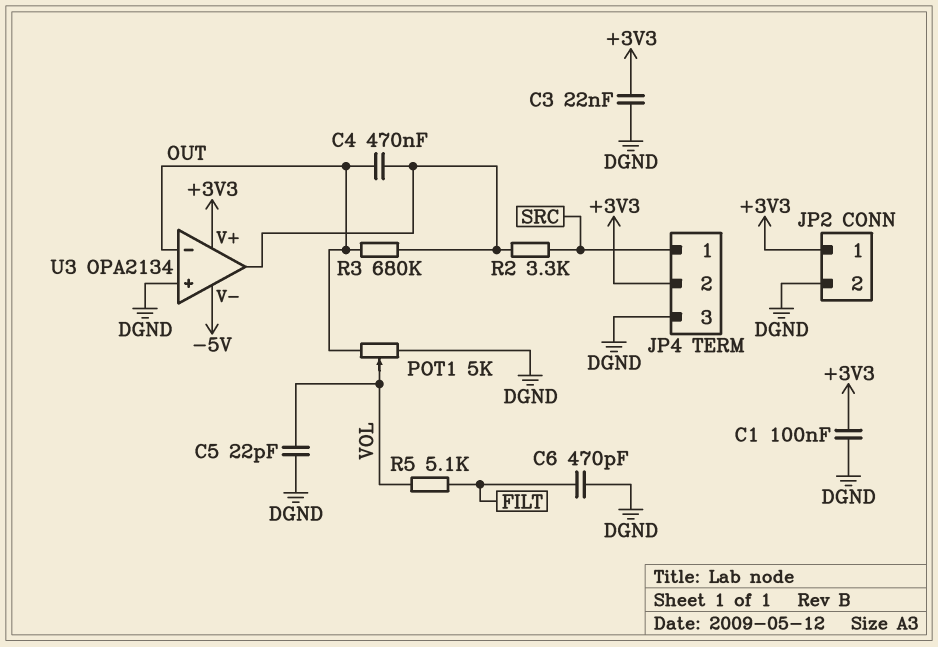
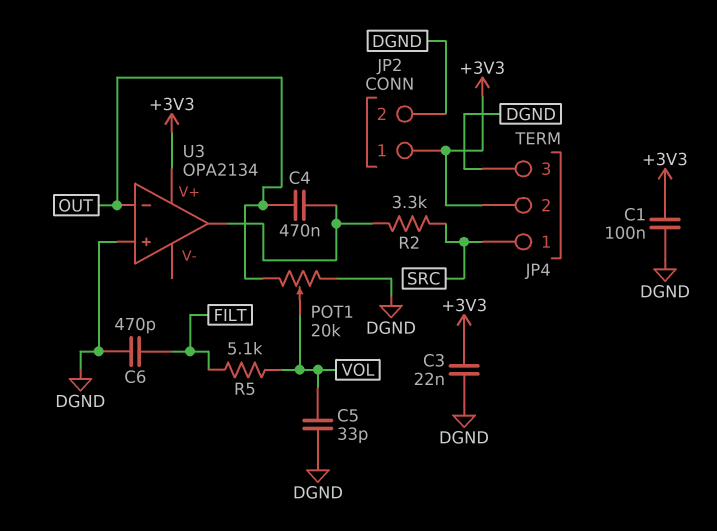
C5: 22pF (DGND, VOL) -> 33pF (DGND, VOL)
POT1: 5k (DGND, OUT, wiper VOL) -> 20k (DGND, OUT, wiper VOL)
R3: 680k (OUT, U3/out) -> none
U3 pin V-: -5V -> none

